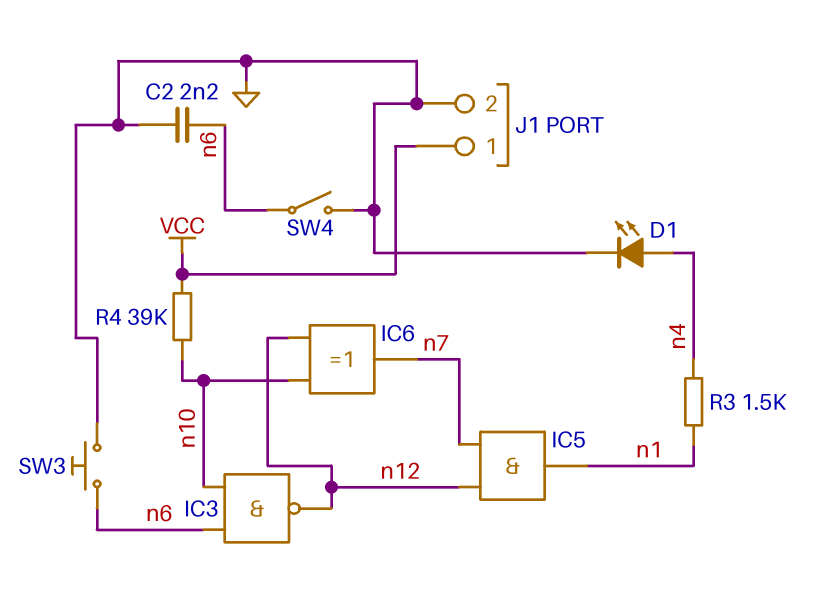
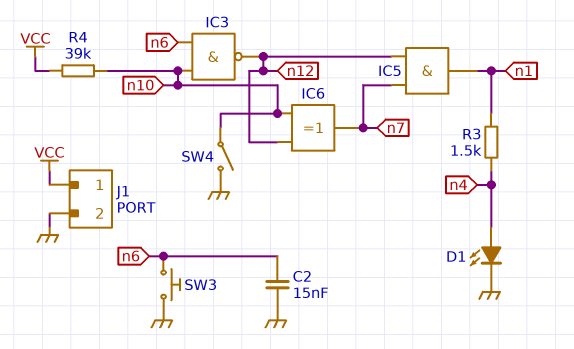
C2: 2.2nF (GND, n6) -> 15nF (GND, n6)
SW4: switch (GND, n6) -> switch (GND, n10)

